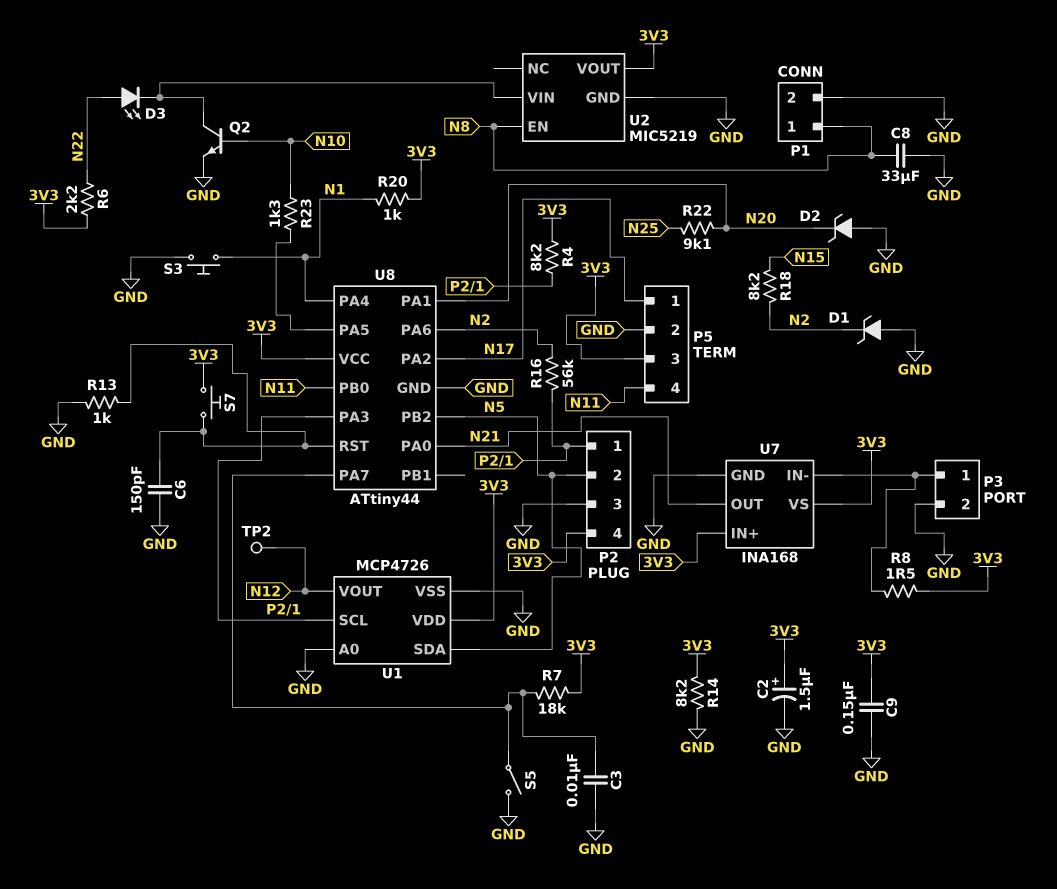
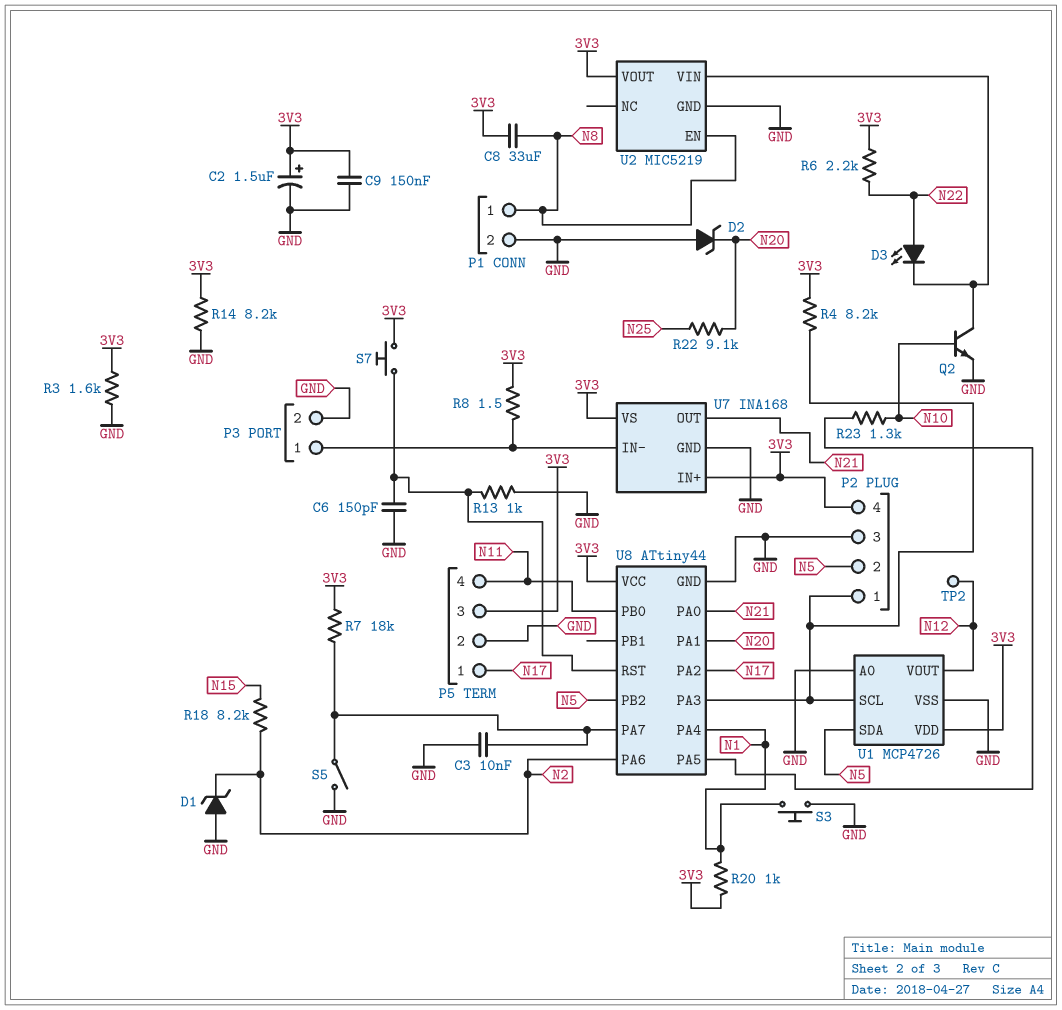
C8: 33uF (GND, N8) -> 33uF (3V3, N8)
R3: none -> 1.6k (3V3, GND)
R16: 56k (N2, P2/1) -> none

